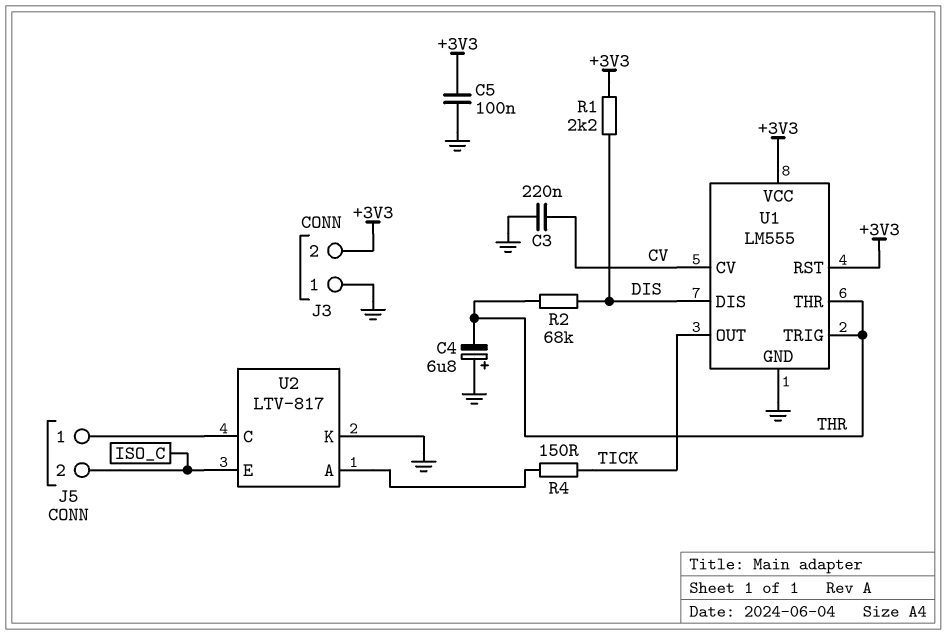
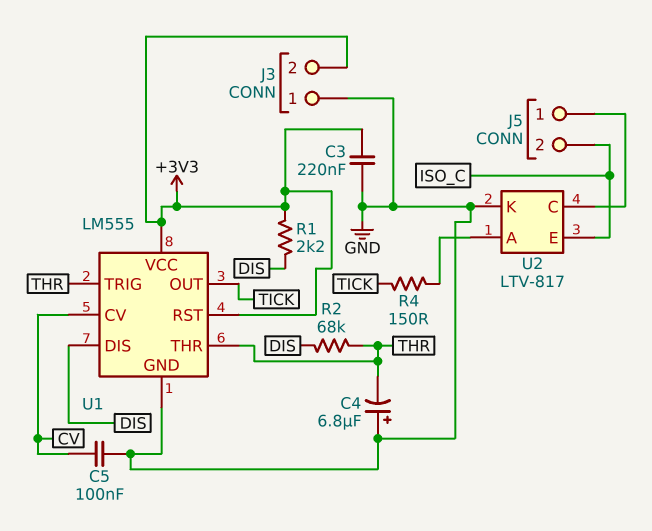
C3: 220nF (CV, GND) -> 220nF (+3V3, GND)
C5: 100nF (+3V3, GND) -> 100nF (CV, GND)

